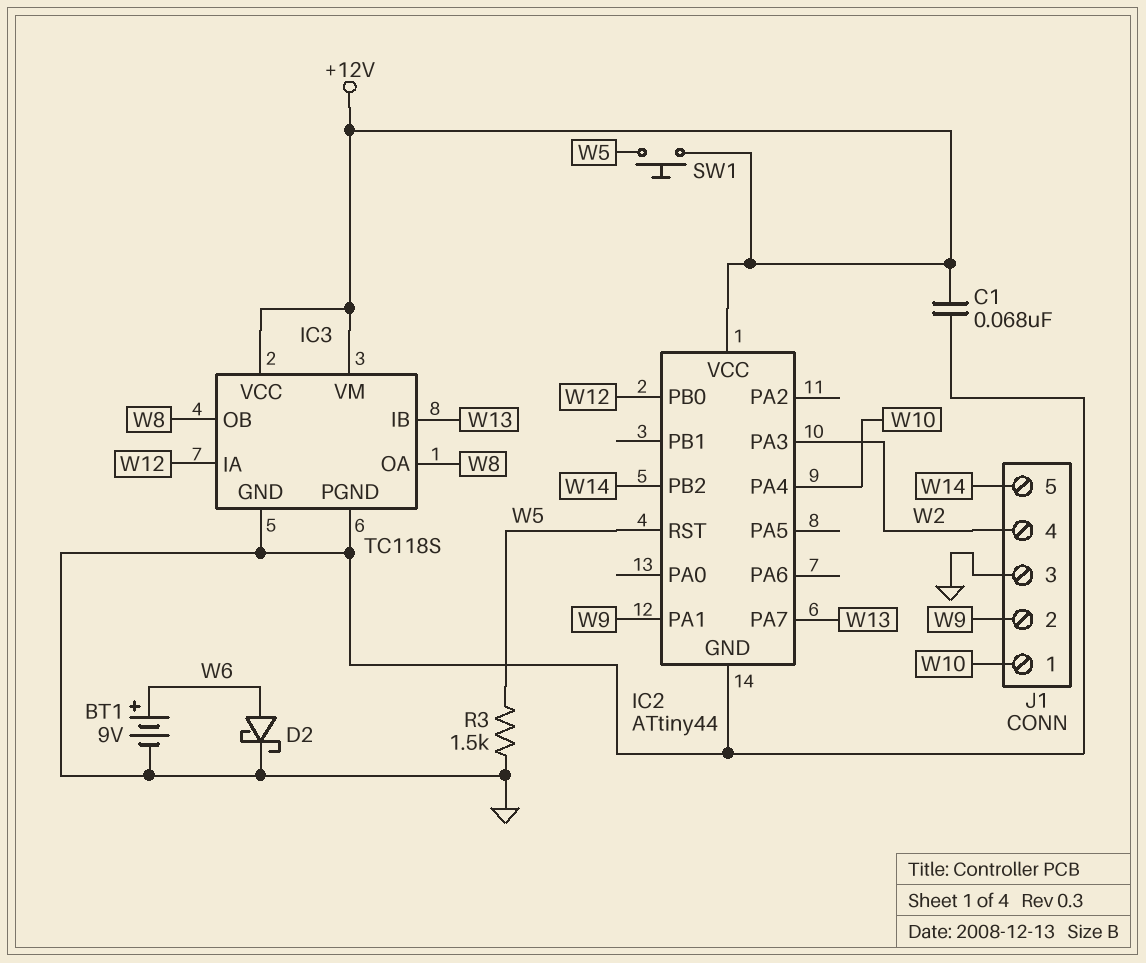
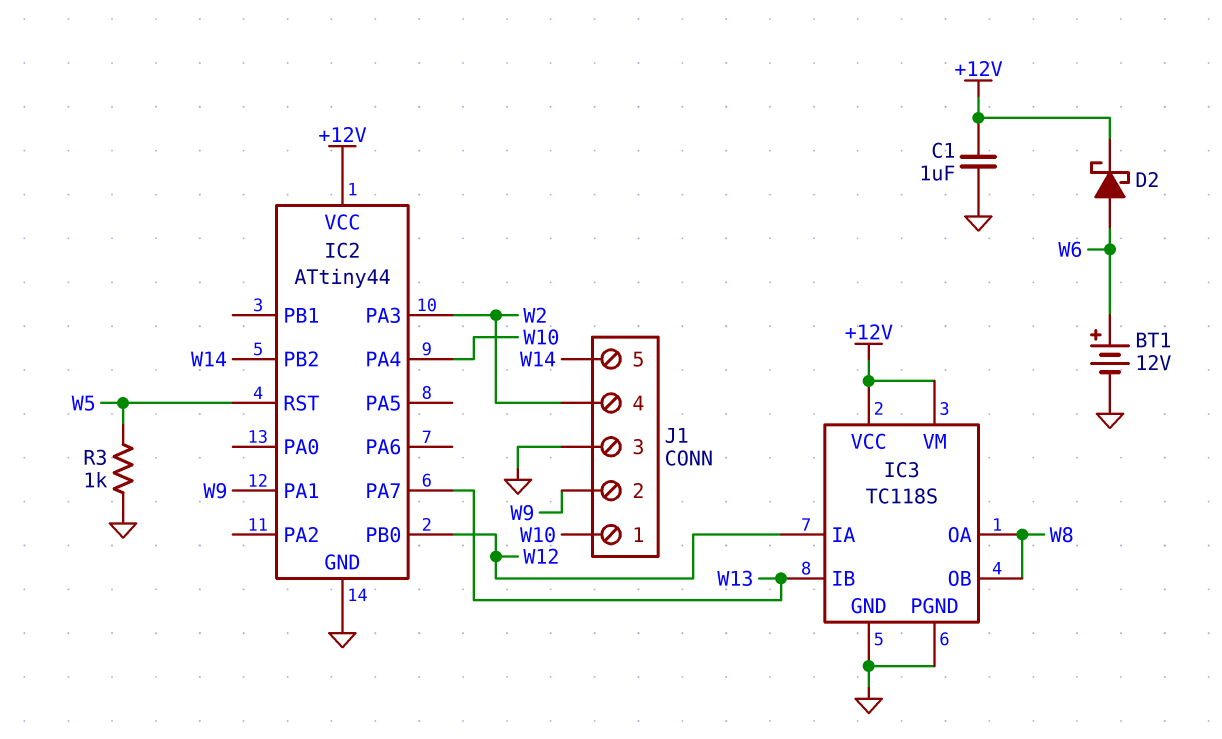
BT1: 9V (plus W6, minus GND) -> 12V (plus W6, minus GND)
C1: 68nF (+12V, GND) -> 1uF (+12V, GND)
D2: schottky (A W6, K GND) -> schottky (A W6, K +12V)
R3: 1.5k (GND, W5) -> 1k (GND, W5)
SW1: button (+12V, W5) -> none

